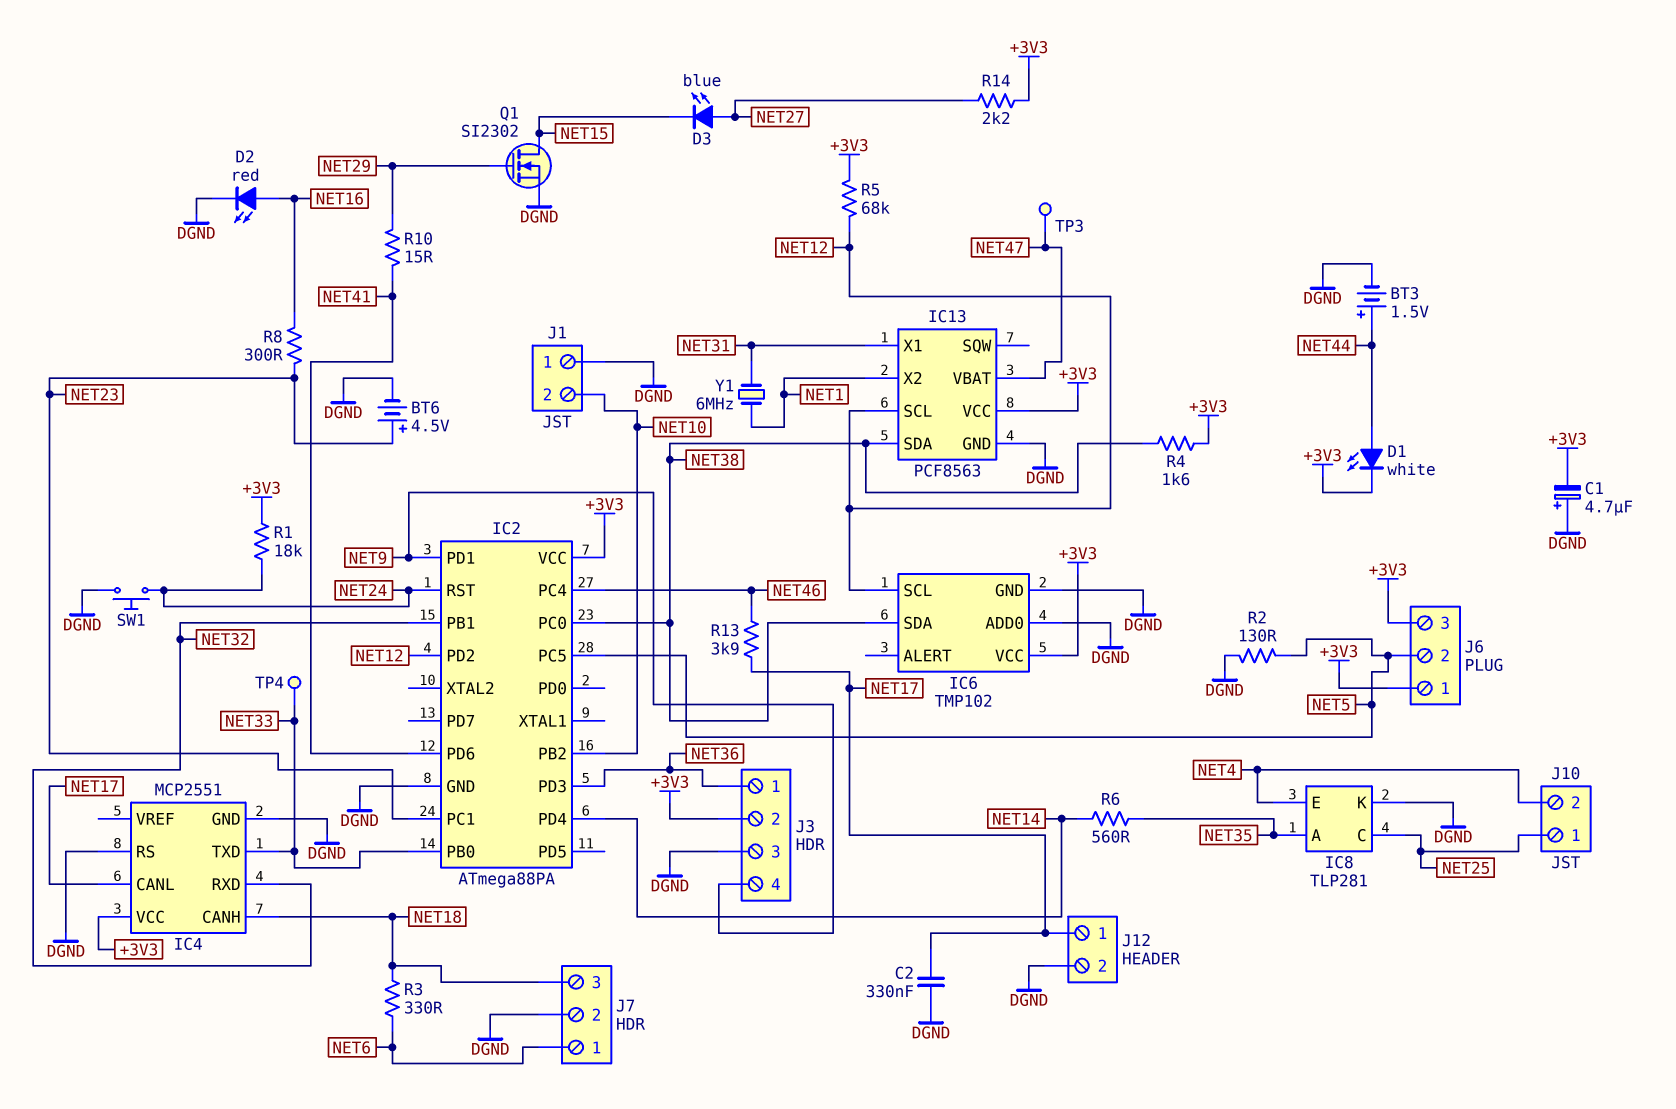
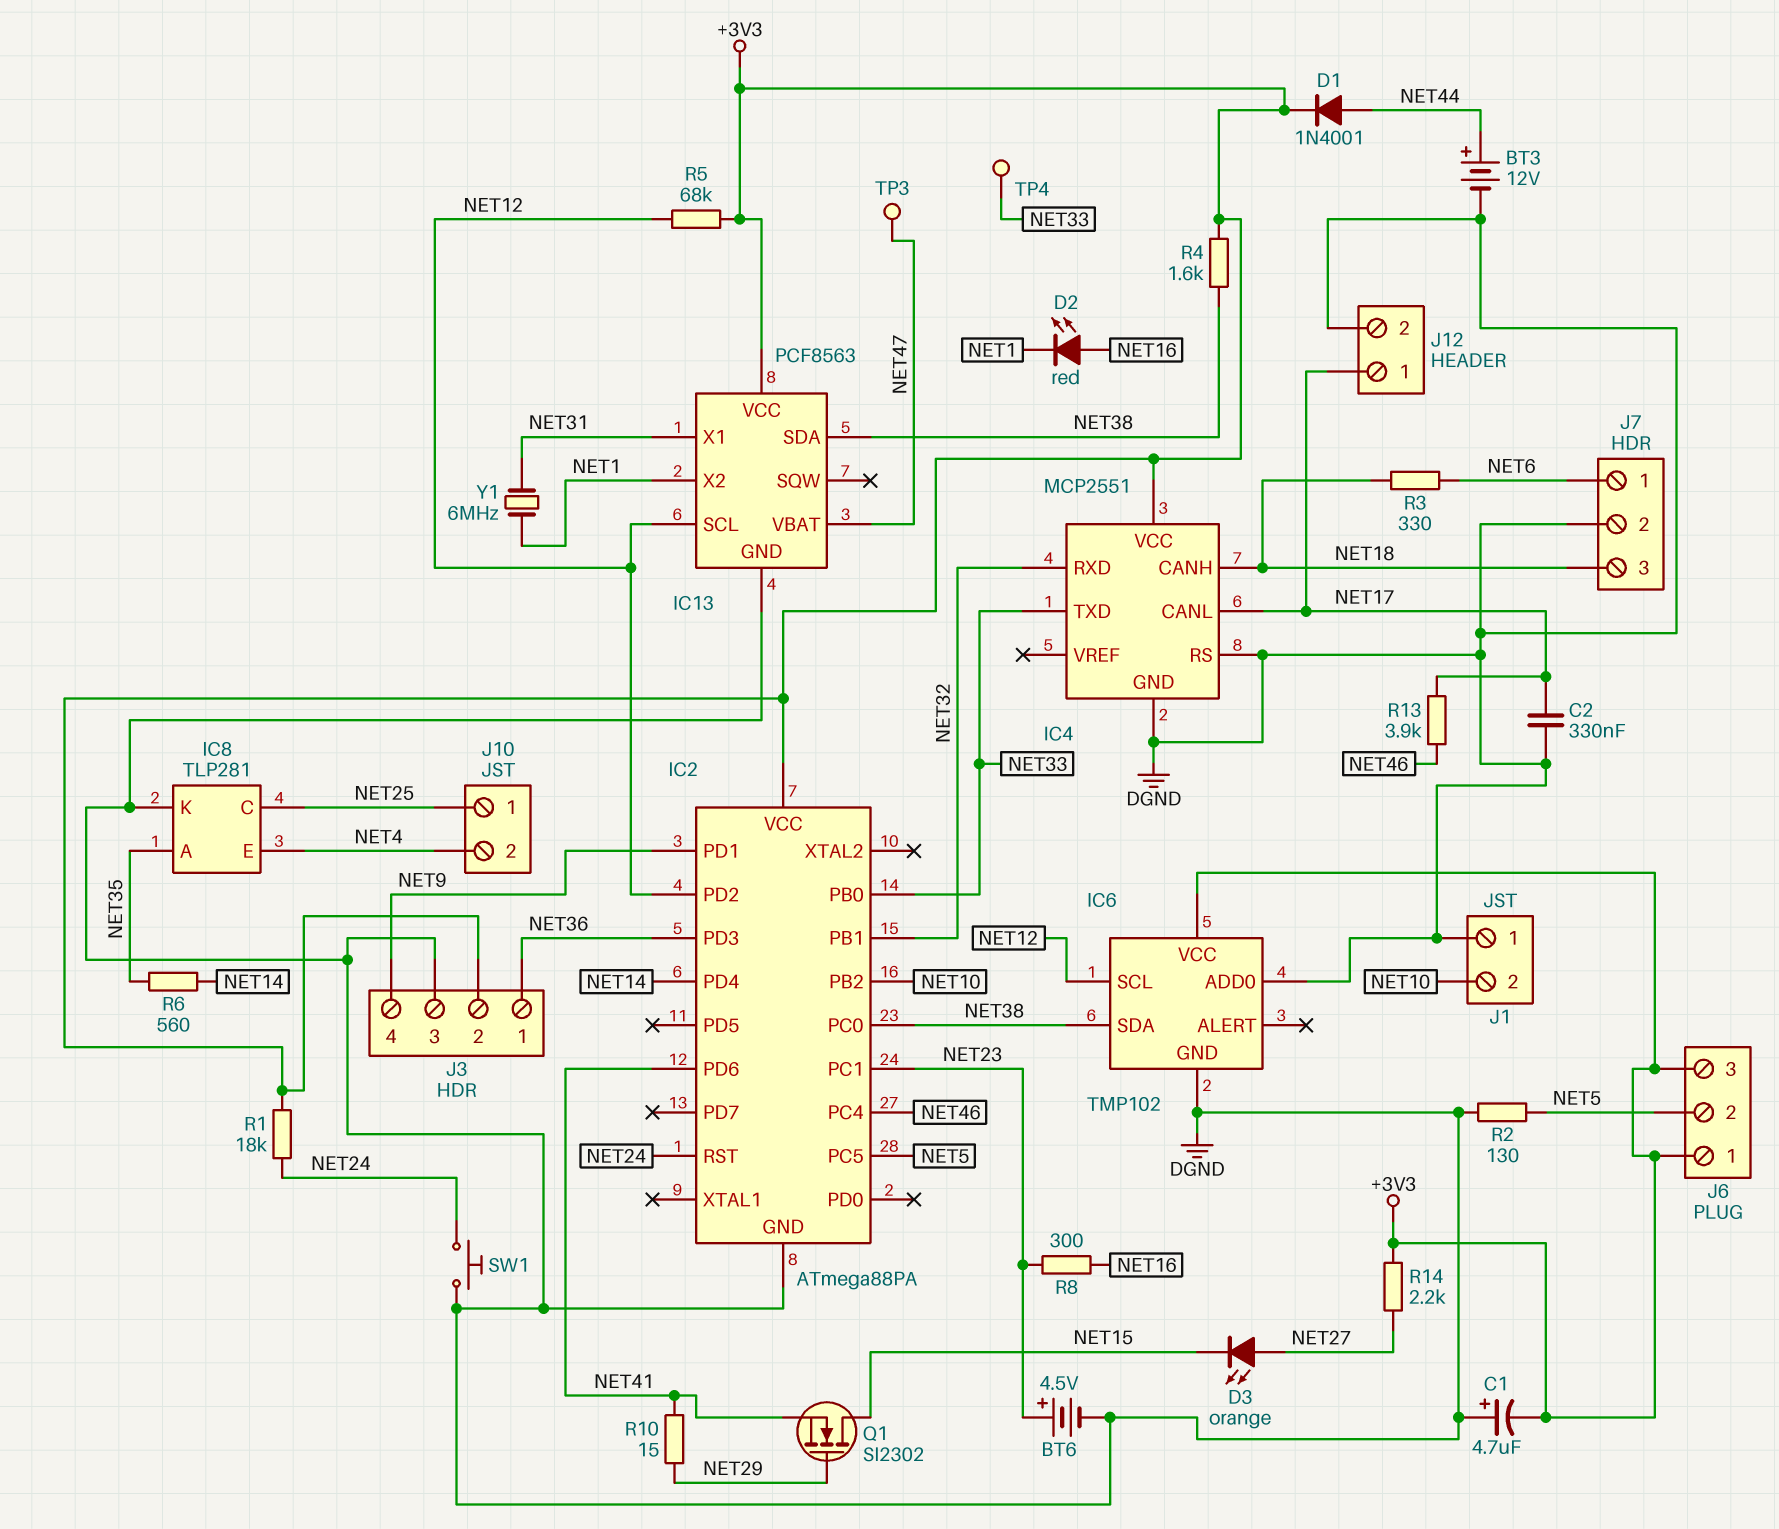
BT3: 1.5V (plus NET44, minus DGND) -> 12V (plus NET44, minus DGND)
D1: LED white (A NET44, K +3V3) -> diode 1N4001 (A NET44, K +3V3)
D2: LED red (A NET16, K DGND) -> LED red (A NET16, K NET1)
D3: LED blue (A NET27, K NET15) -> LED orange (A NET27, K NET15)
Q1: NMOS SI2302 (G NET29, D NET15, S DGND) -> NMOS SI2302 (G NET29, D NET15, S NET41)

